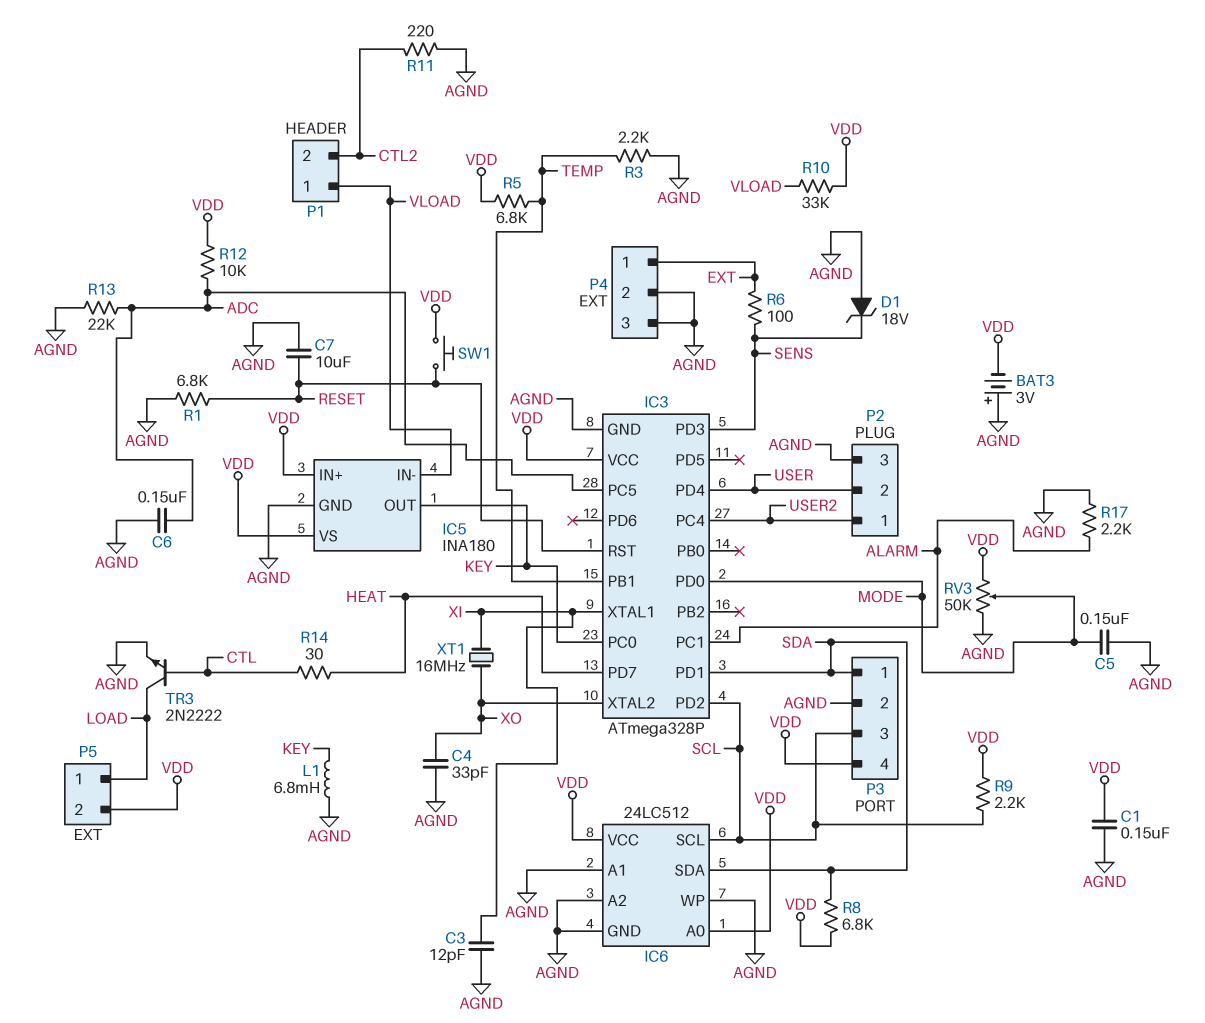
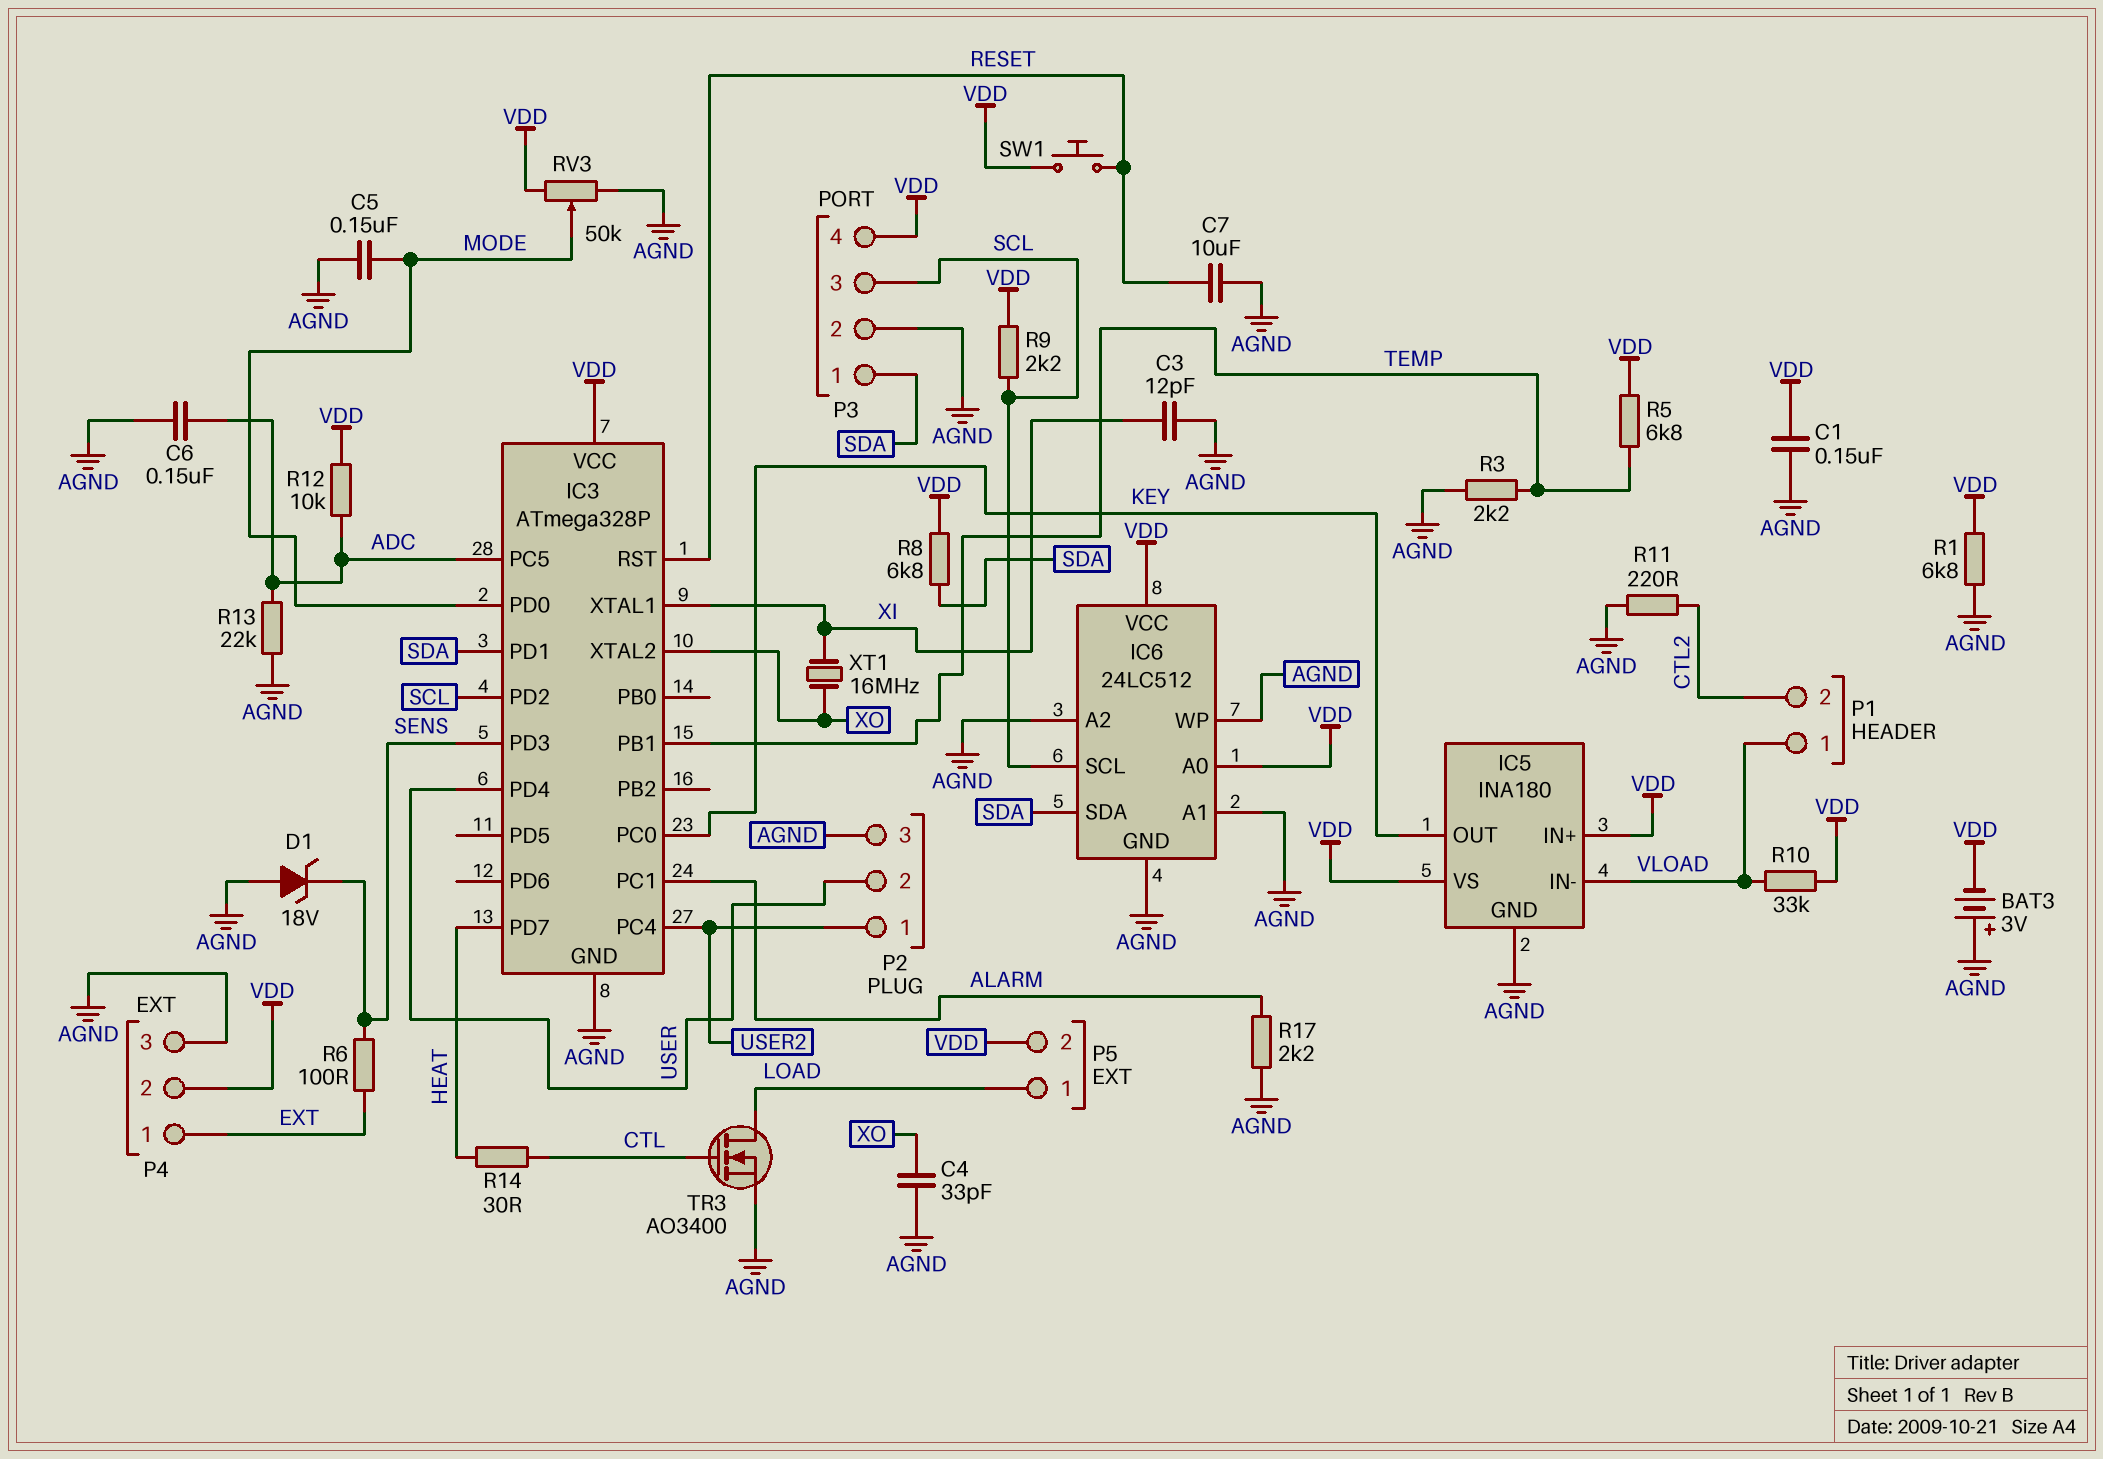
L1: 6.8mH (AGND, KEY) -> none
P4 pin 2: AGND -> VDD
R1: 6.8k (AGND, RESET) -> 6.8k (AGND, VDD)
TR3: NPN 2N2222 (B CTL, C LOAD, E AGND) -> NMOS AO3400 (G CTL, D LOAD, S AGND)

